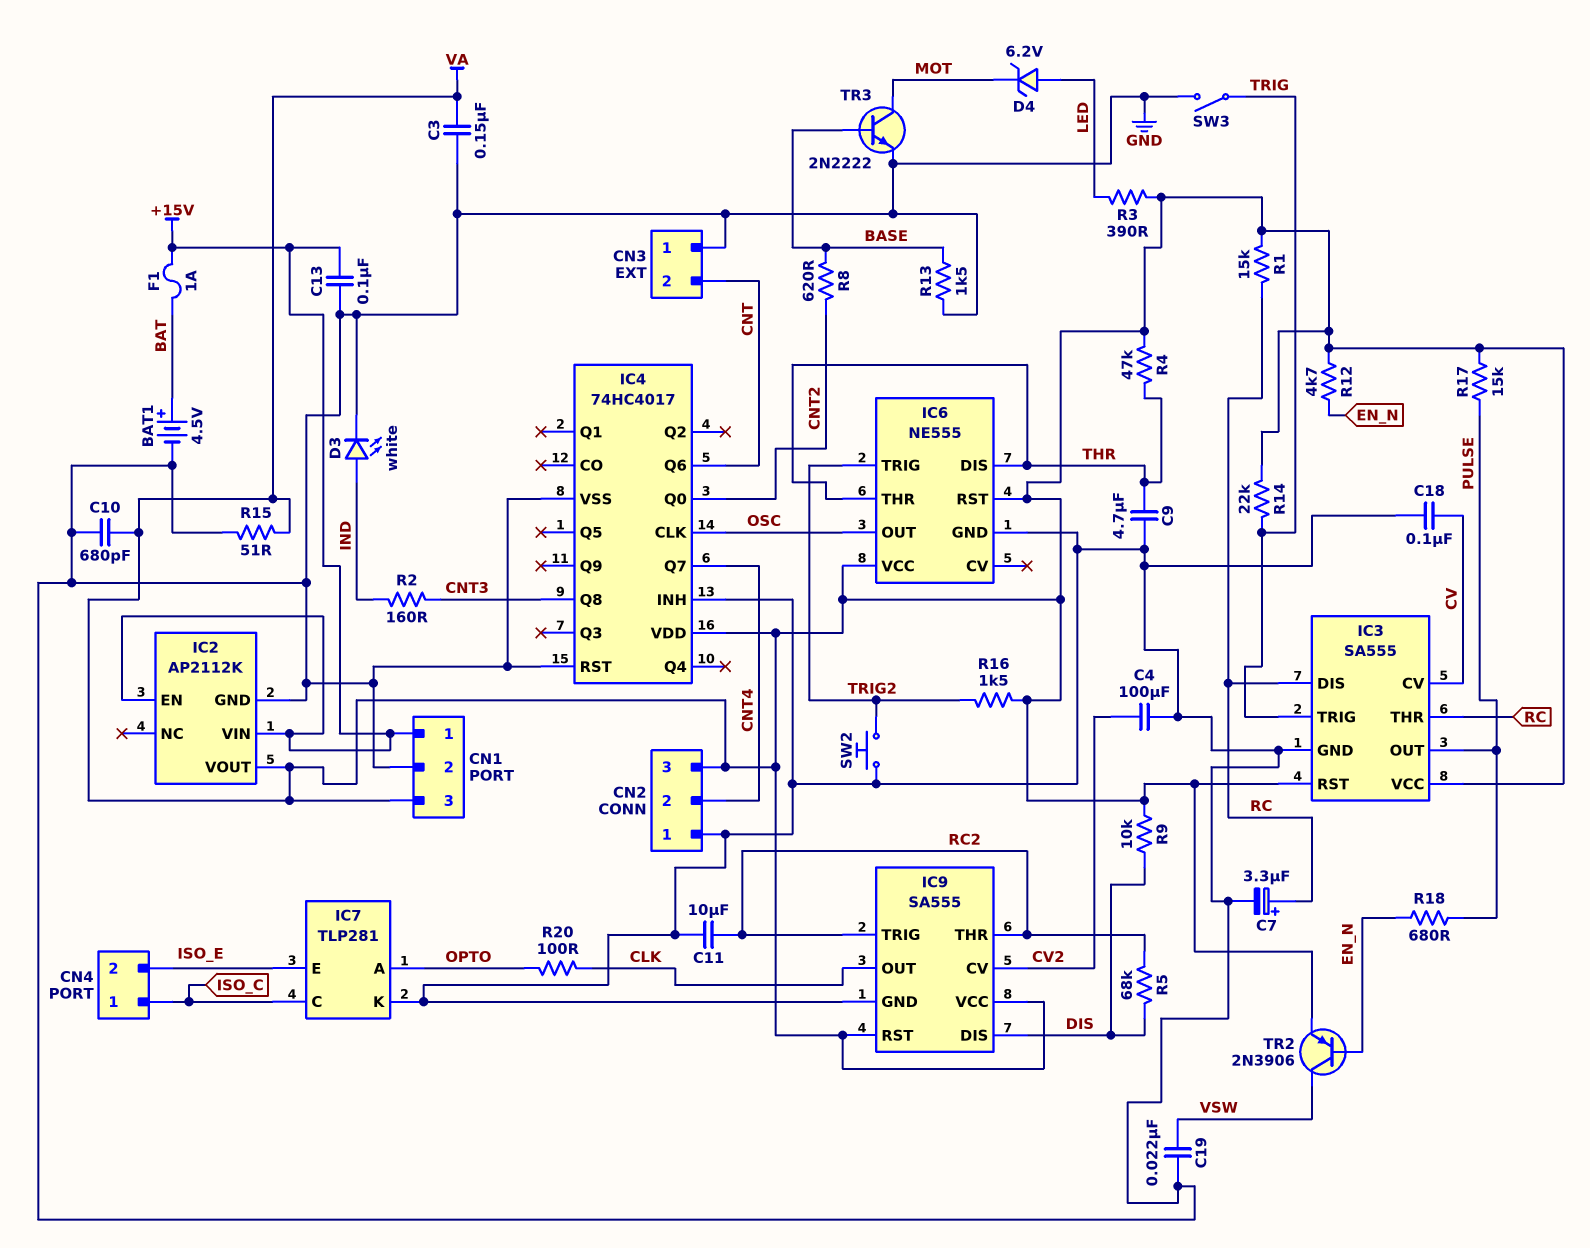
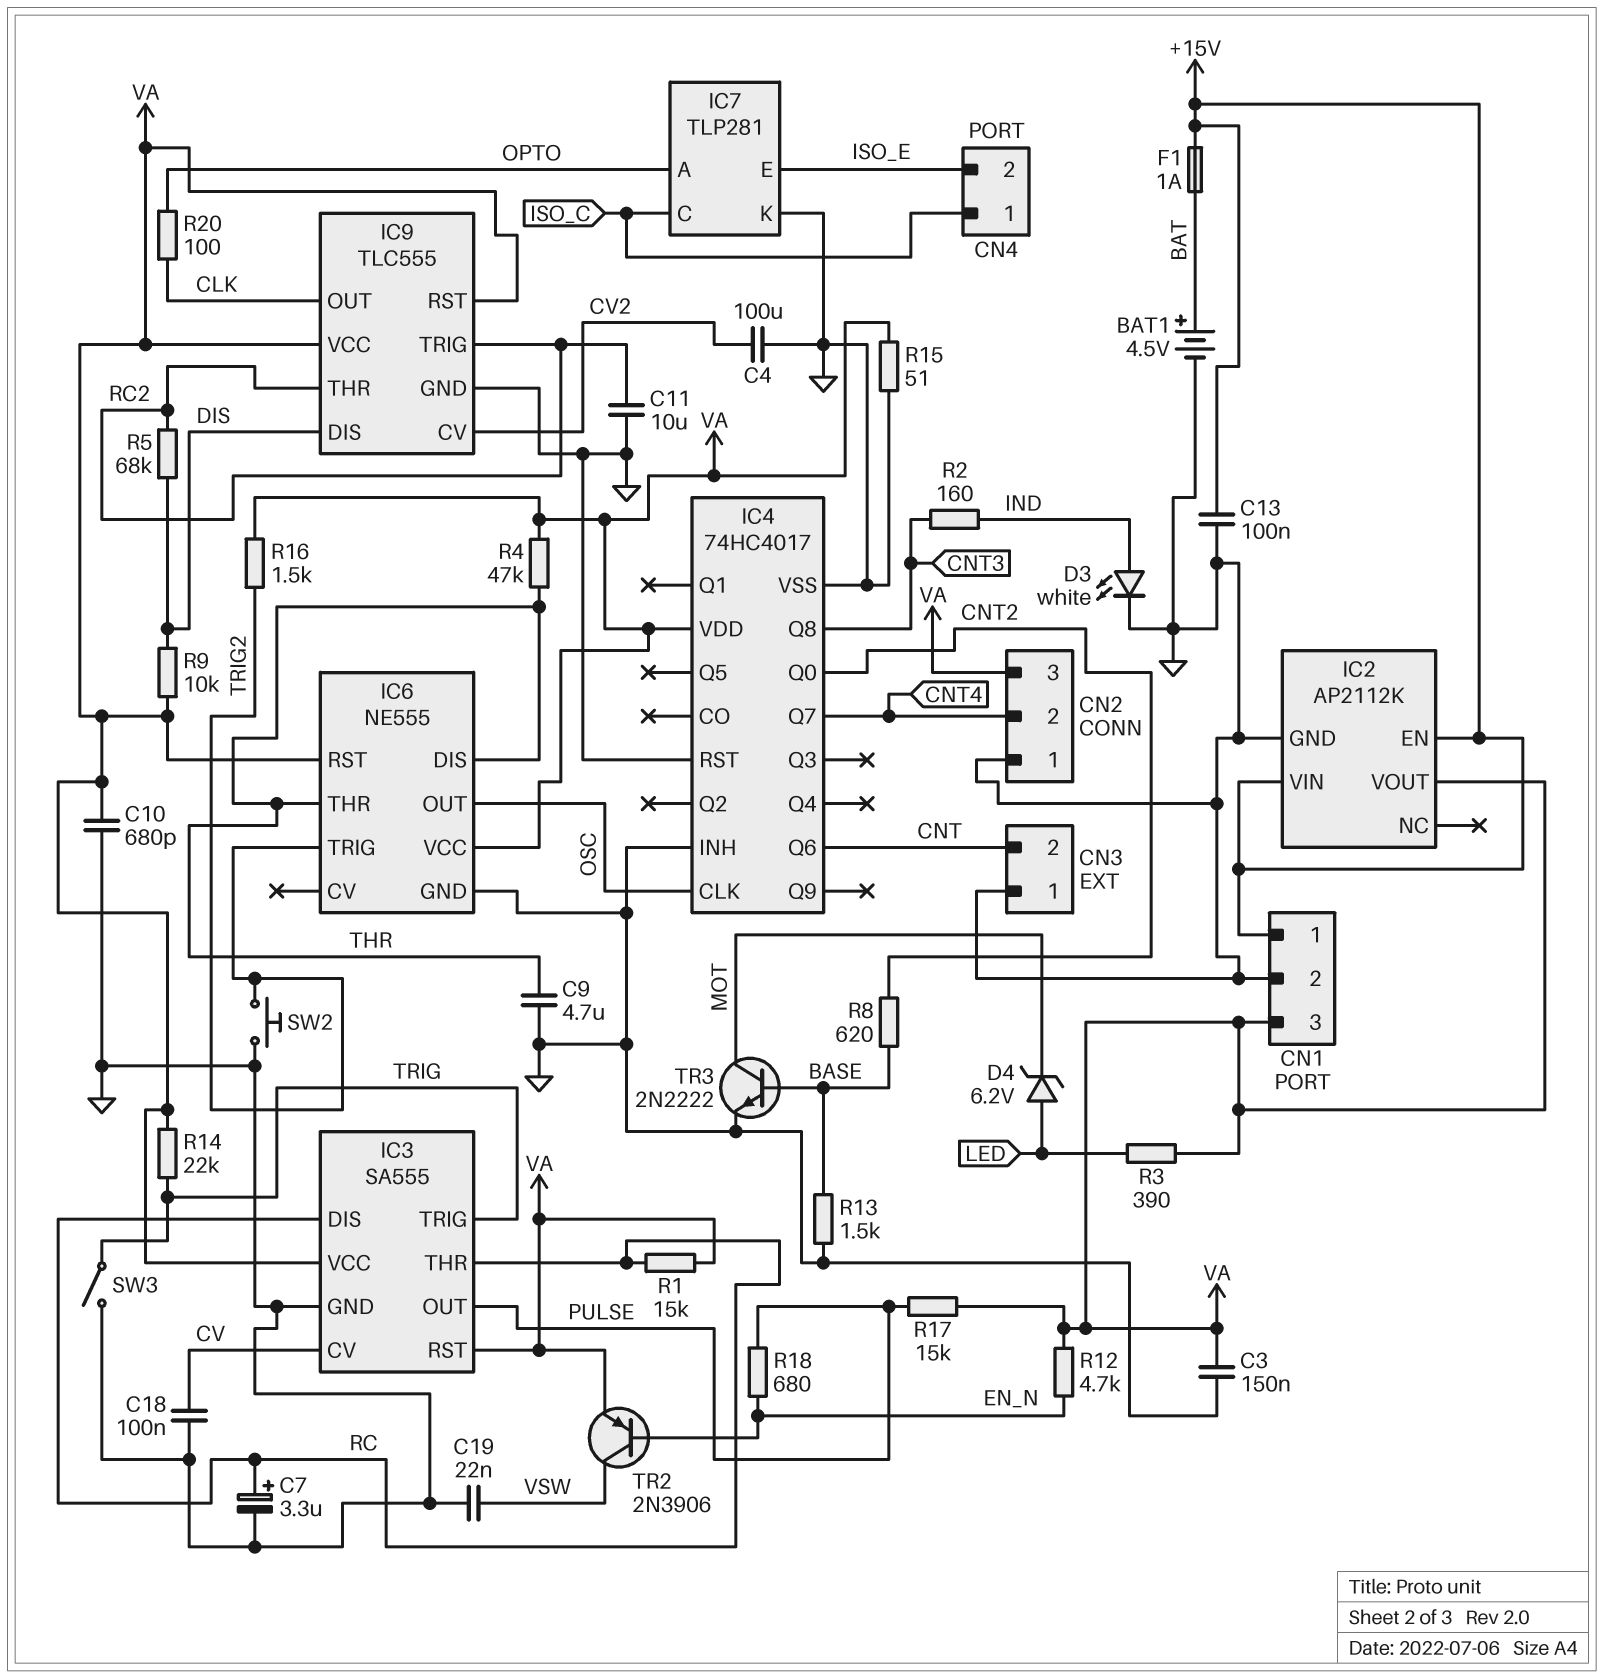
IC9: SA555 -> TLC555

